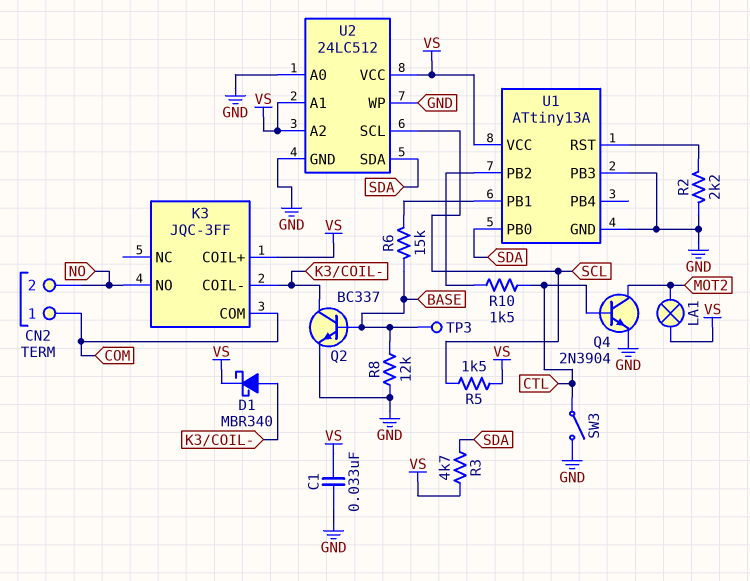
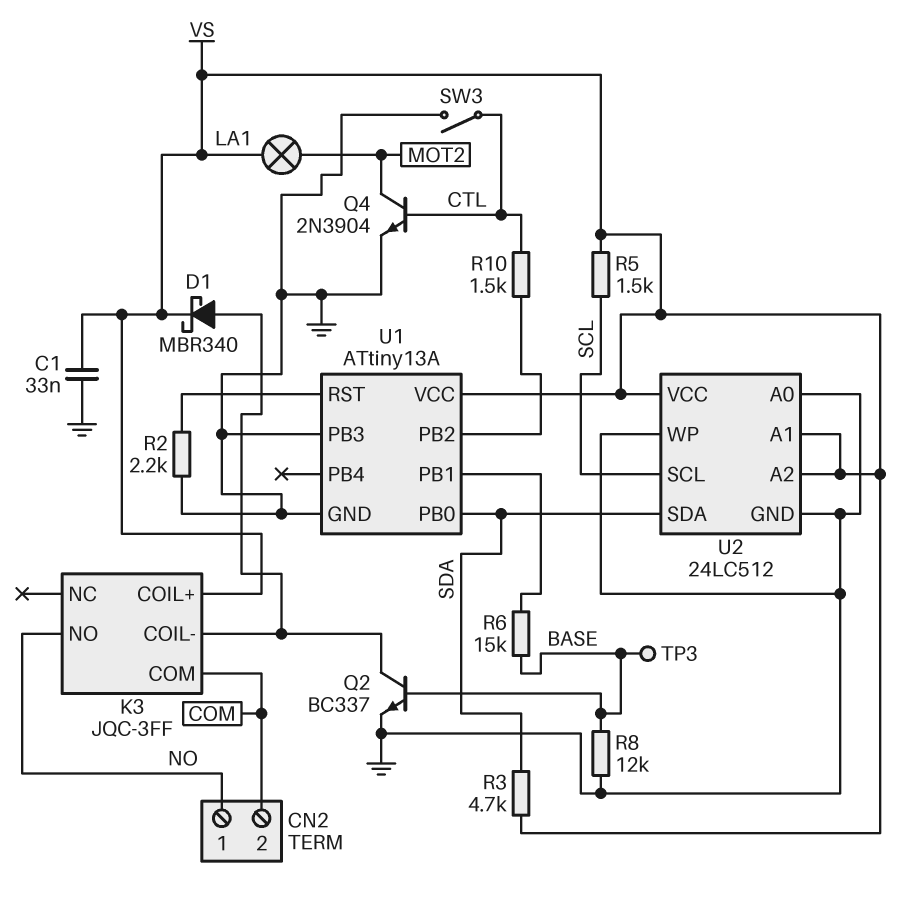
CN2 pin 1: COM -> NO
CN2 pin 2: NO -> COM

